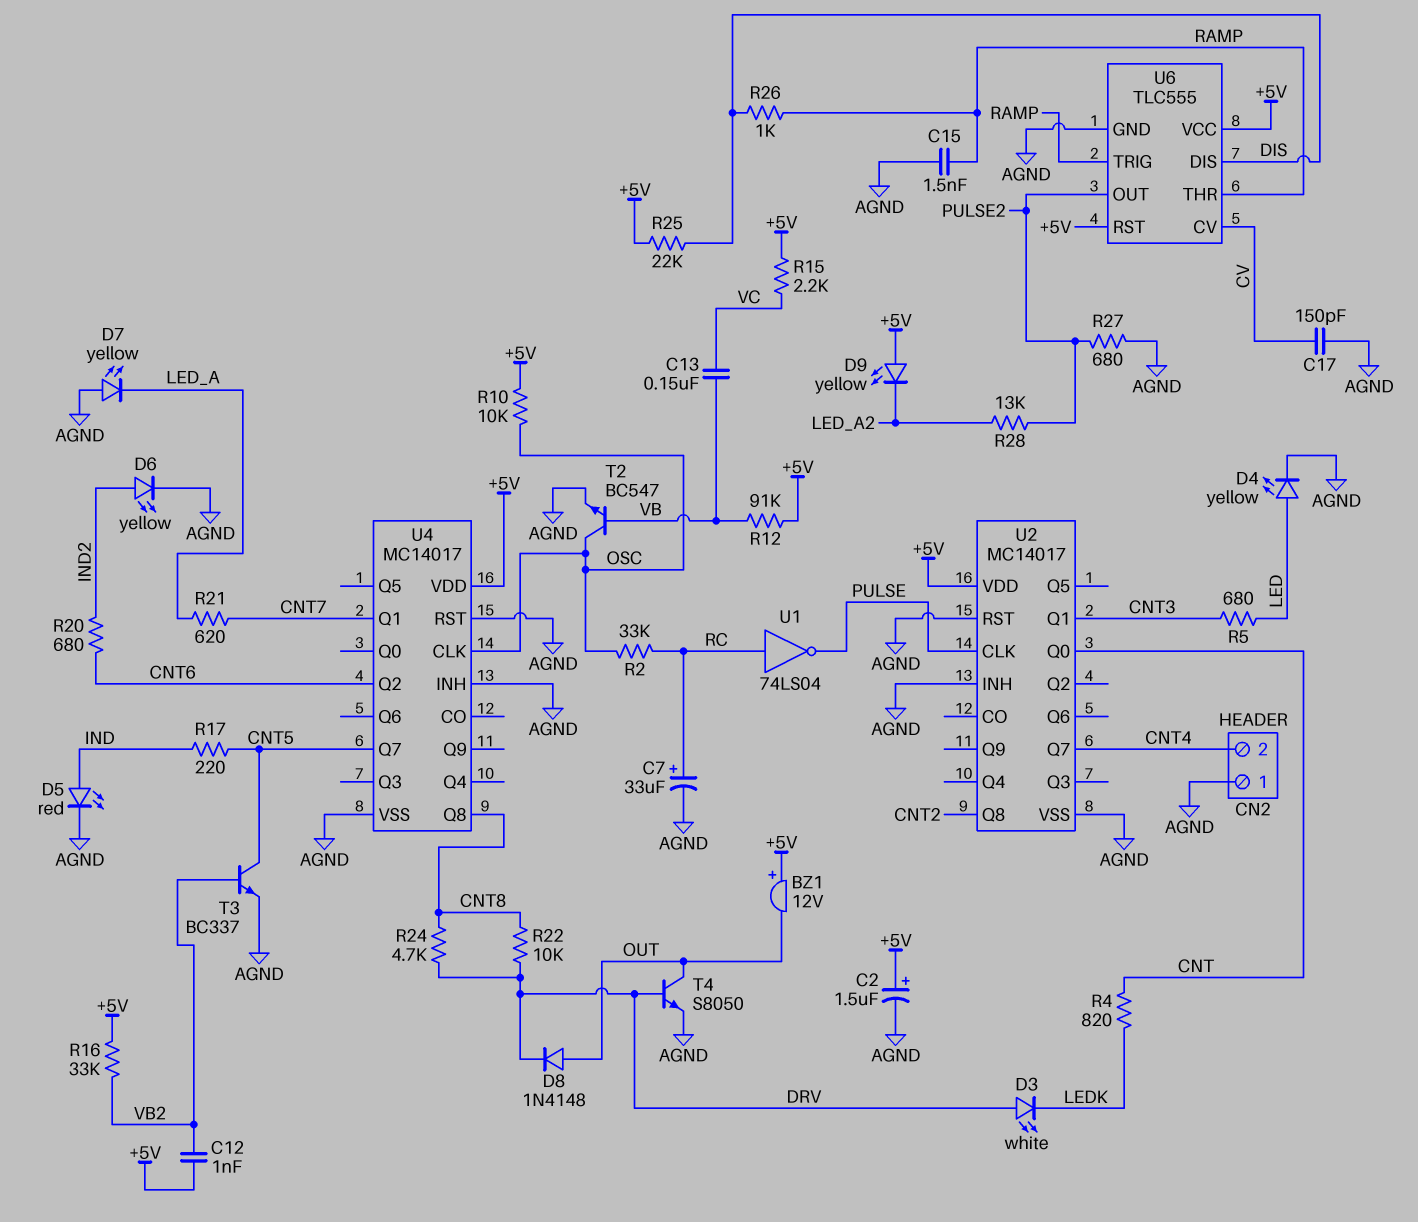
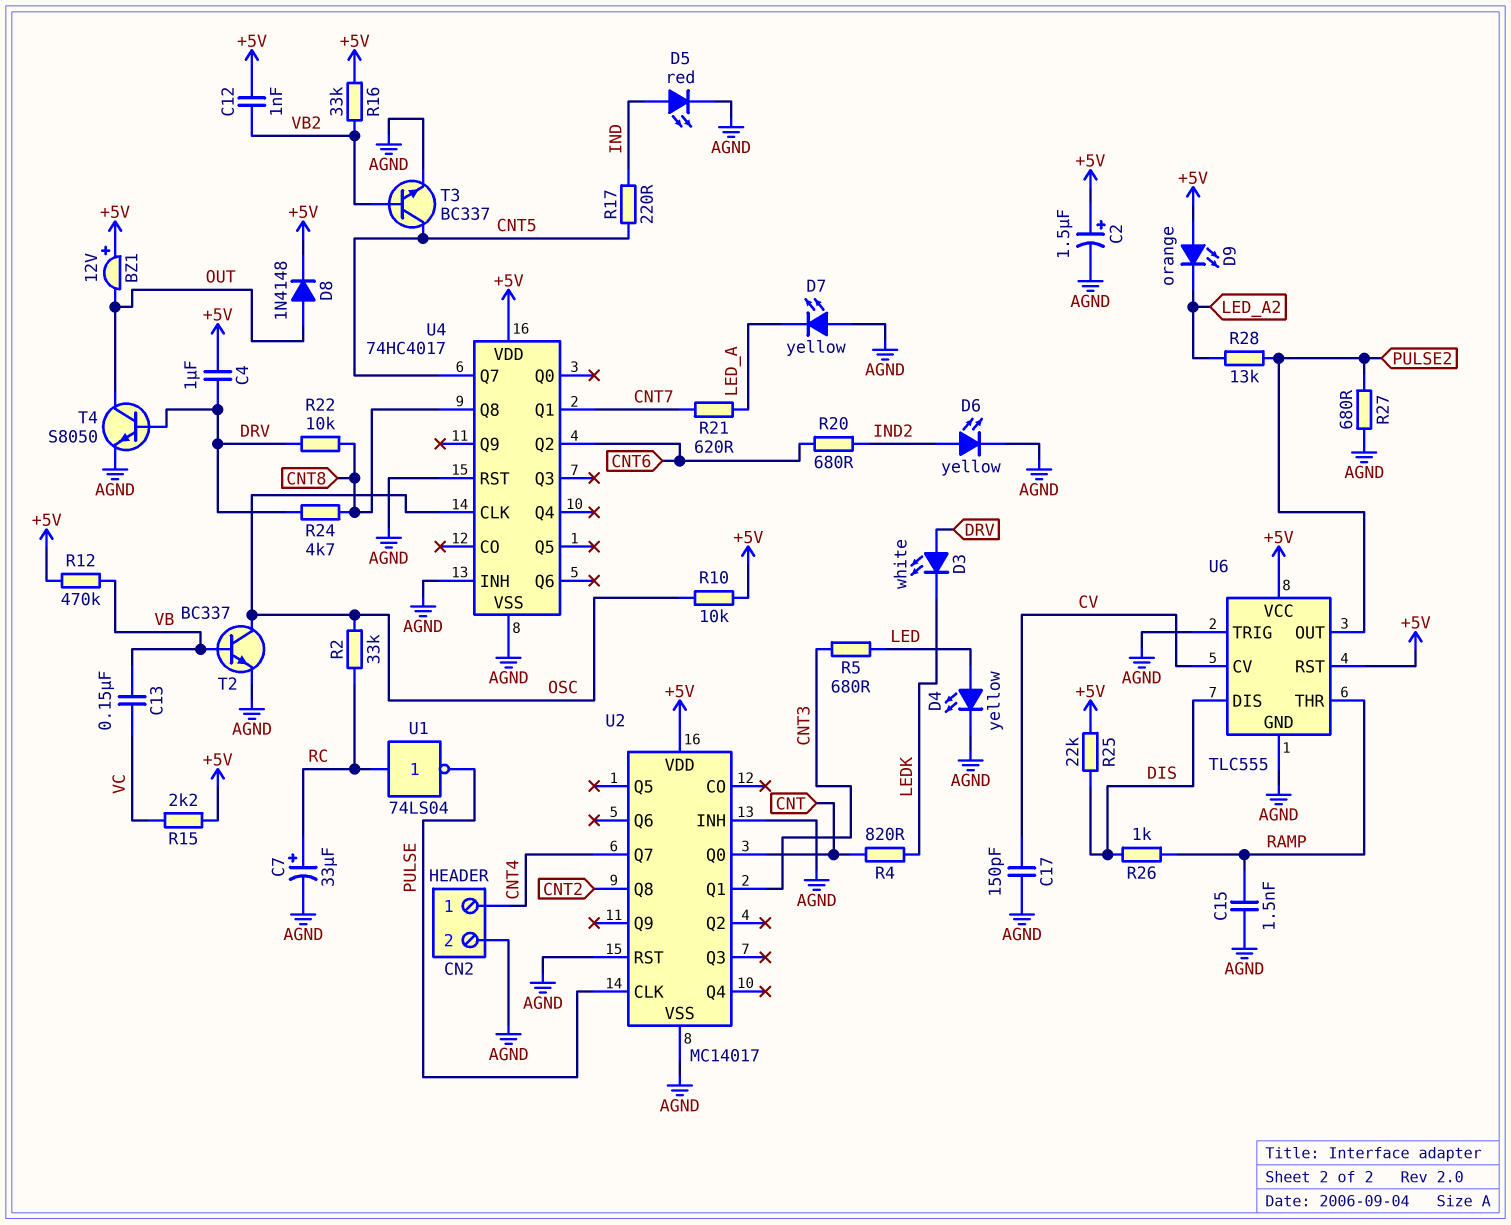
C4: none -> 1uF (+5V, DRV)
CN2 pin 1: AGND -> CNT4
CN2 pin 2: CNT4 -> AGND
D8: diode 1N4148 (A OUT, K DRV) -> diode 1N4148 (A OUT, K +5V)
D9: LED yellow (A +5V, K LED_A2) -> LED orange (A +5V, K LED_A2)
R12: 91k (+5V, VB) -> 470k (+5V, VB)
T2: NPN BC547 (B VB, C OSC, E AGND) -> NPN BC337 (B VB, C OSC, E AGND)
U4: MC14017 -> 74HC4017
U6 pin TRIG: RAMP -> AGND

